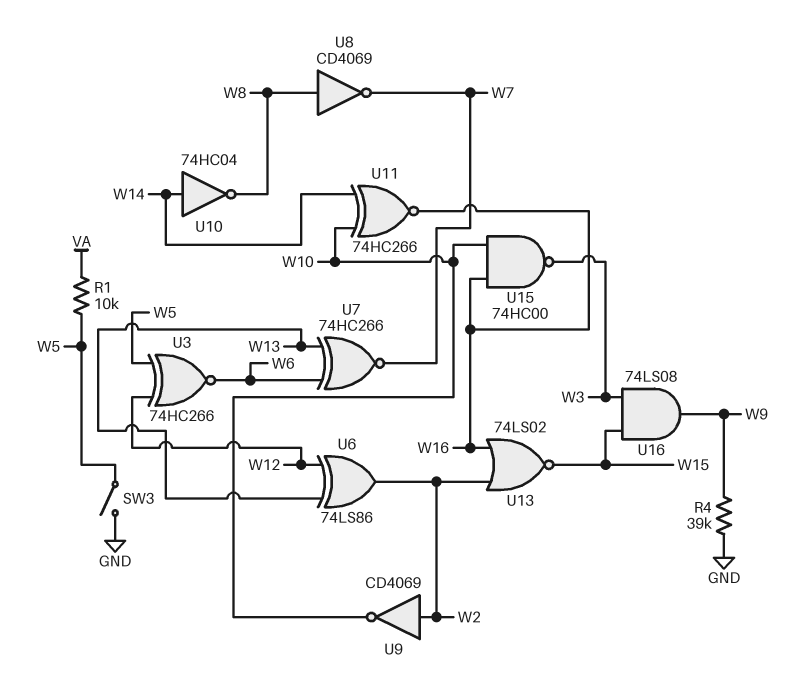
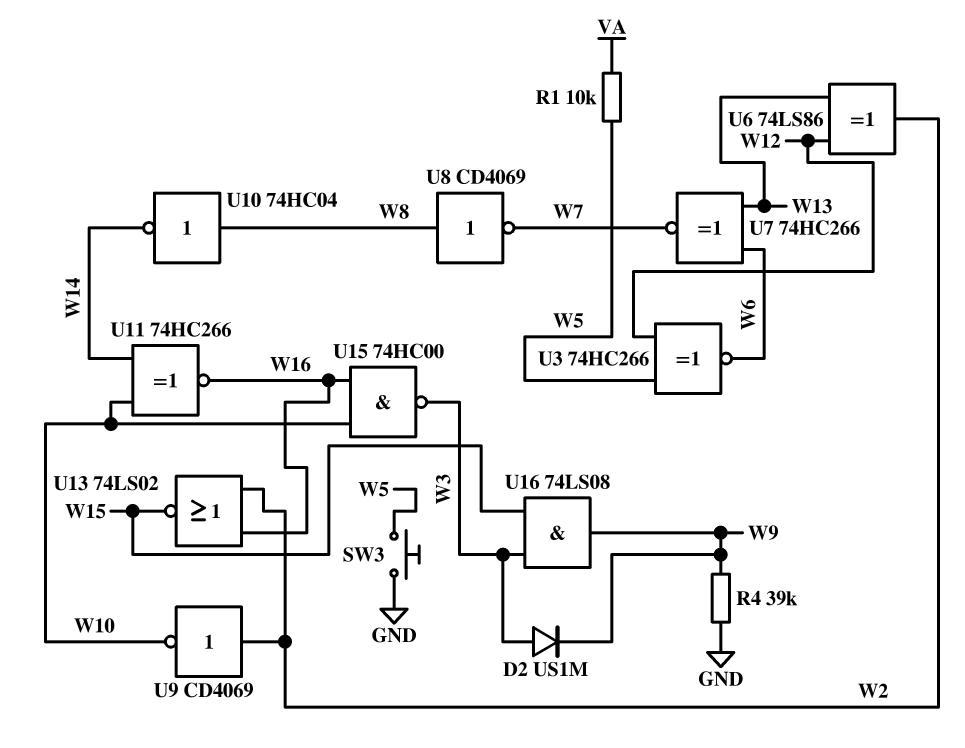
D2: none -> diode US1M (A W3, K W9)
SW3: switch (GND, W5) -> button (GND, W5)
U10: NOT 74HC04 (in W14, out W8) -> NOT 74HC04 (in W8, out W14)

